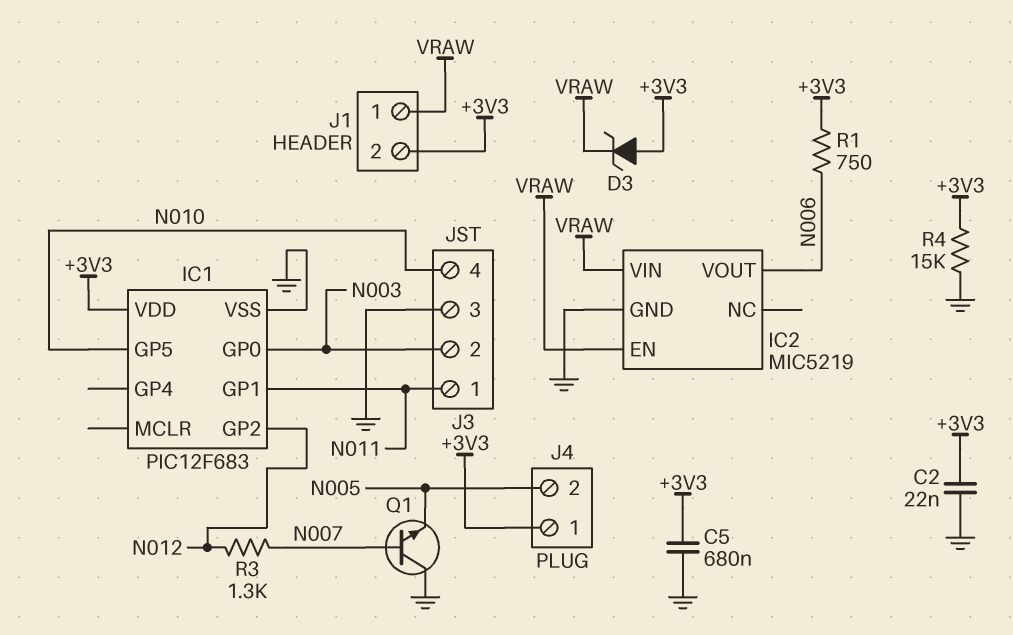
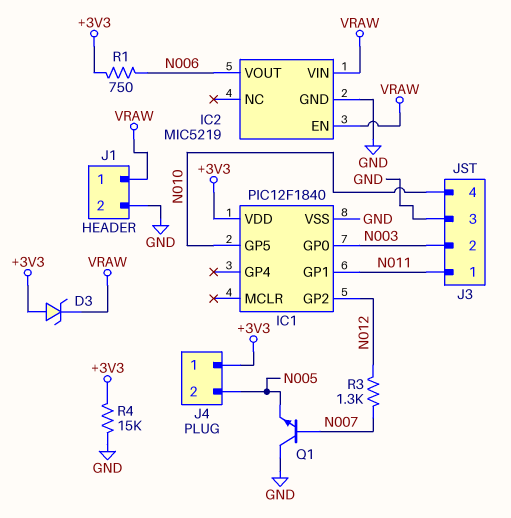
C2: 22nF (+3V3, GND) -> none
C5: 680nF (+3V3, GND) -> none
IC1: PIC12F683 -> PIC12F1840
J1 pin 2: +3V3 -> GND

